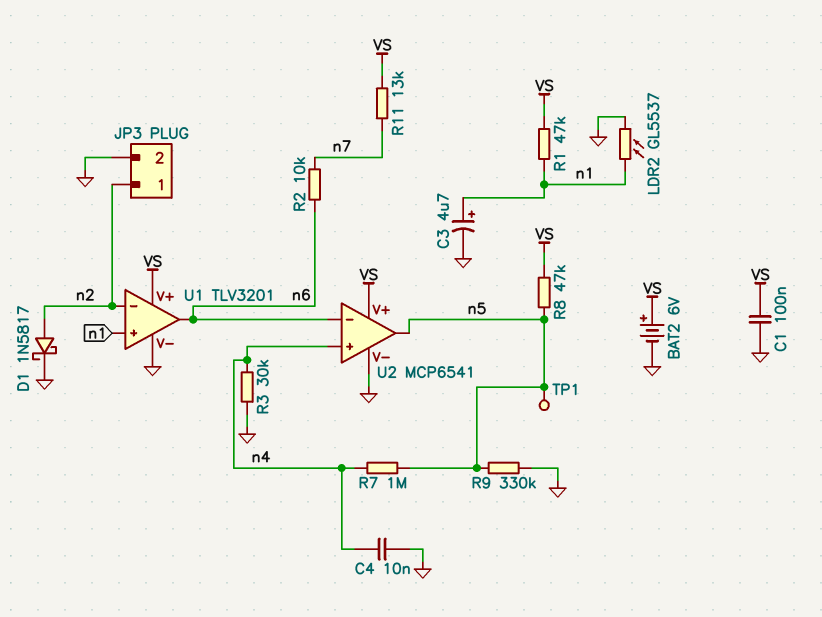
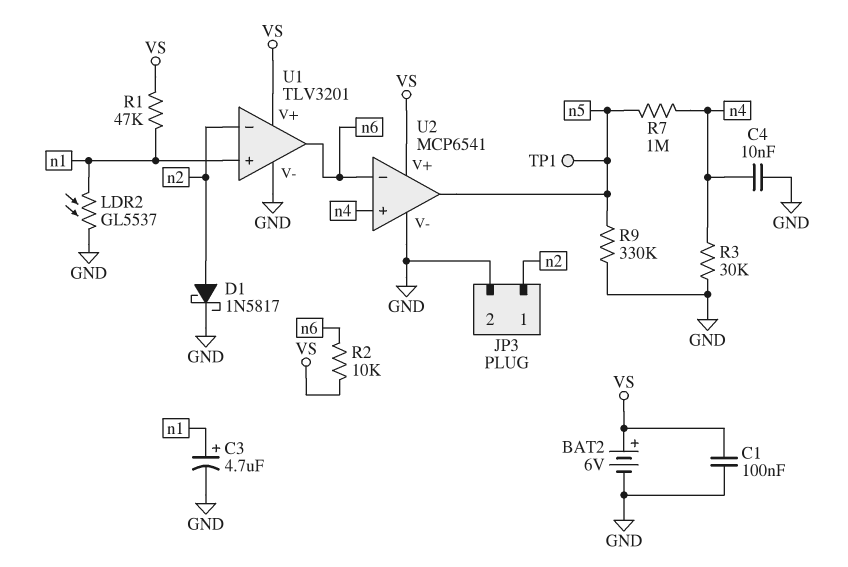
R2: 10k (n6, n7) -> 10k (VS, n6)
R8: 47k (VS, n5) -> none
R11: 13k (VS, n7) -> none

